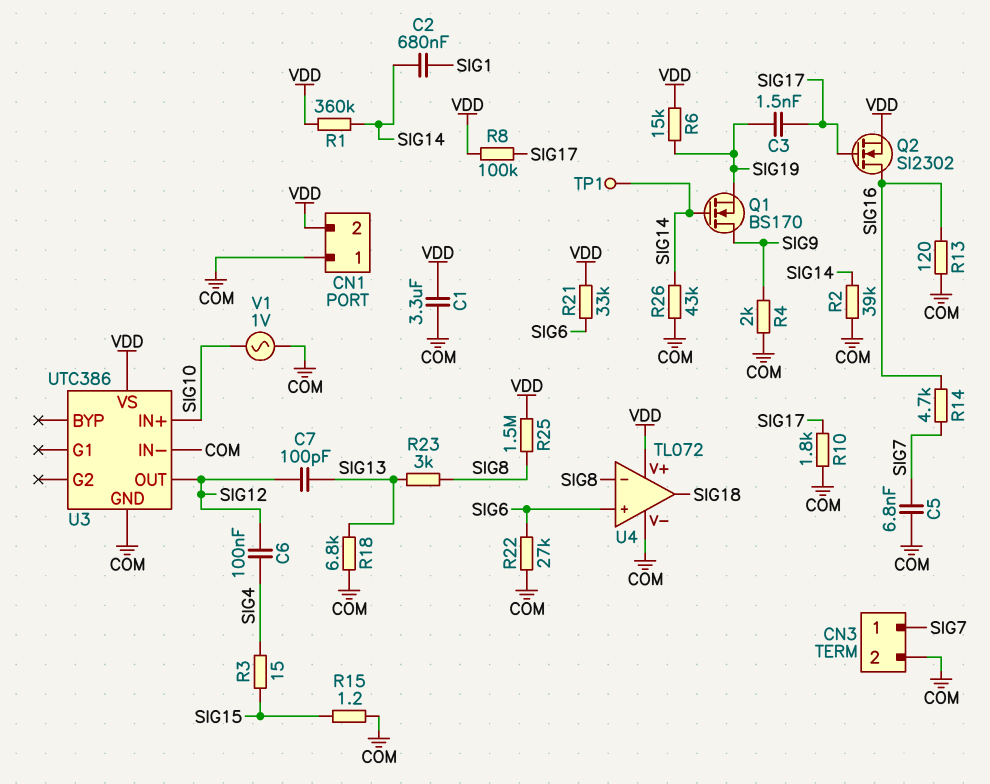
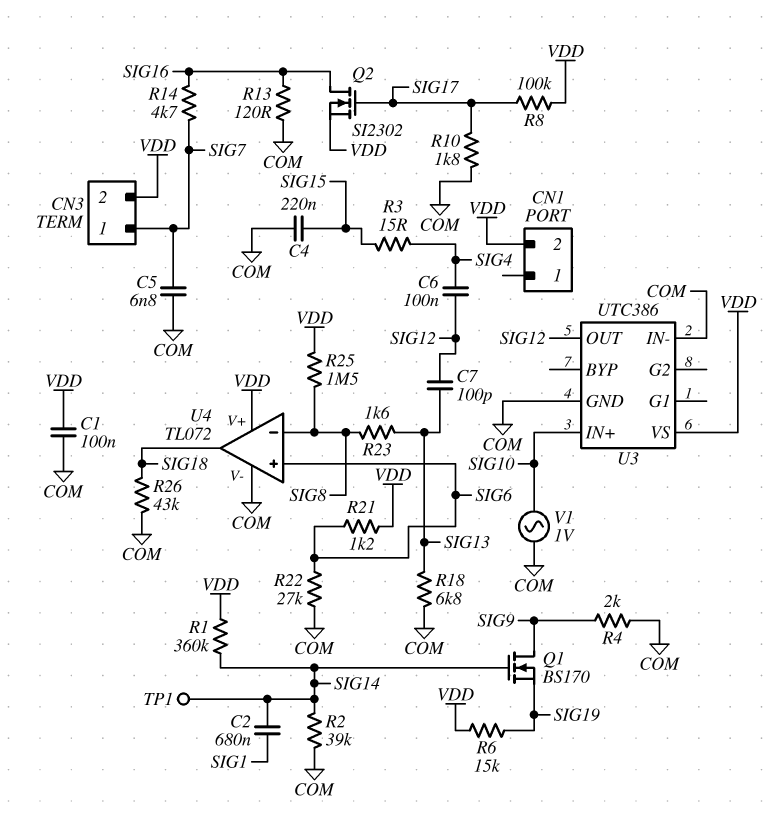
C1: 3.3uF (COM, VDD) -> 100nF (COM, VDD)
C3: 1.5nF (SIG17, SIG19) -> none
C4: none -> 220nF (COM, SIG15)
CN1 pin 1: COM -> none
CN3 pin 2: COM -> VDD
R15: 1.2 (COM, SIG15) -> none
R21: 33k (SIG6, VDD) -> 1.2k (SIG6, VDD)
R23: 3k (SIG8, SIG13) -> 1.6k (SIG8, SIG13)
R26: 43k (COM, SIG14) -> 43k (COM, SIG18)

